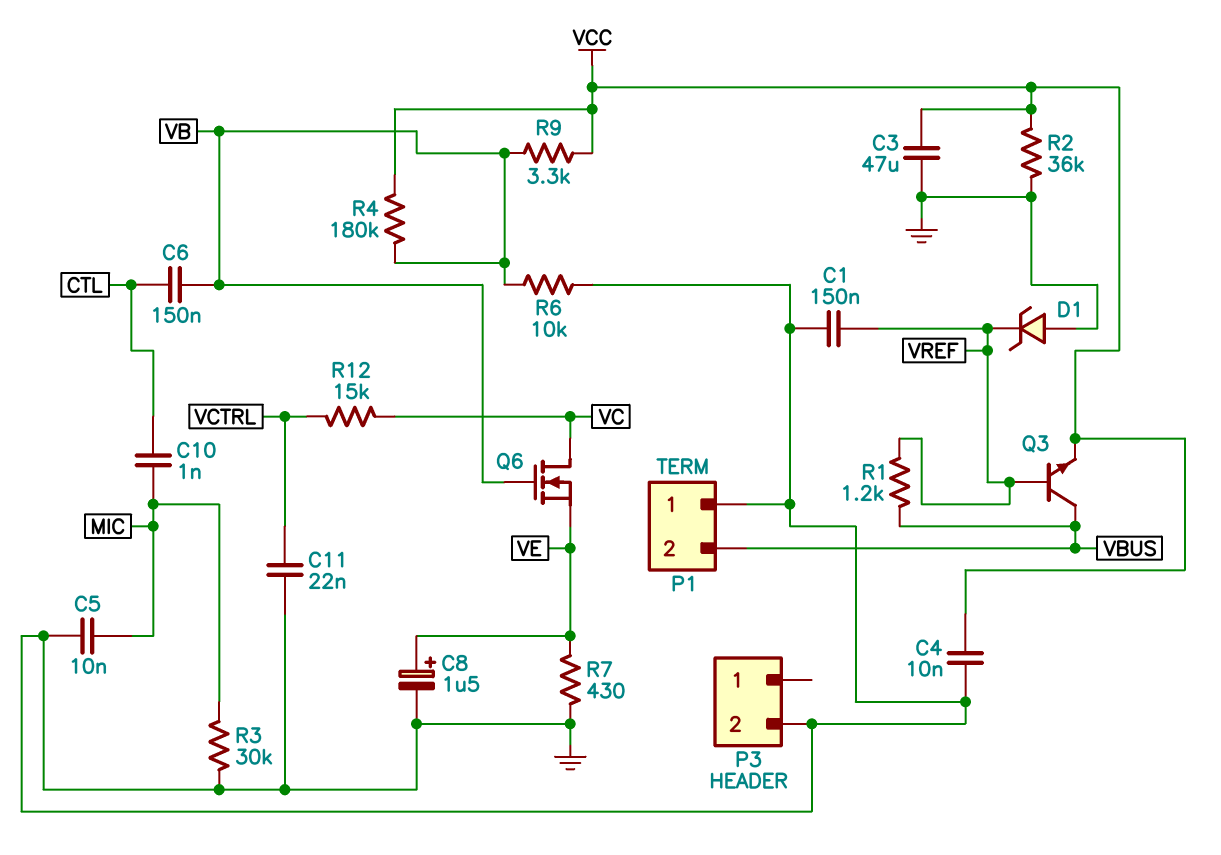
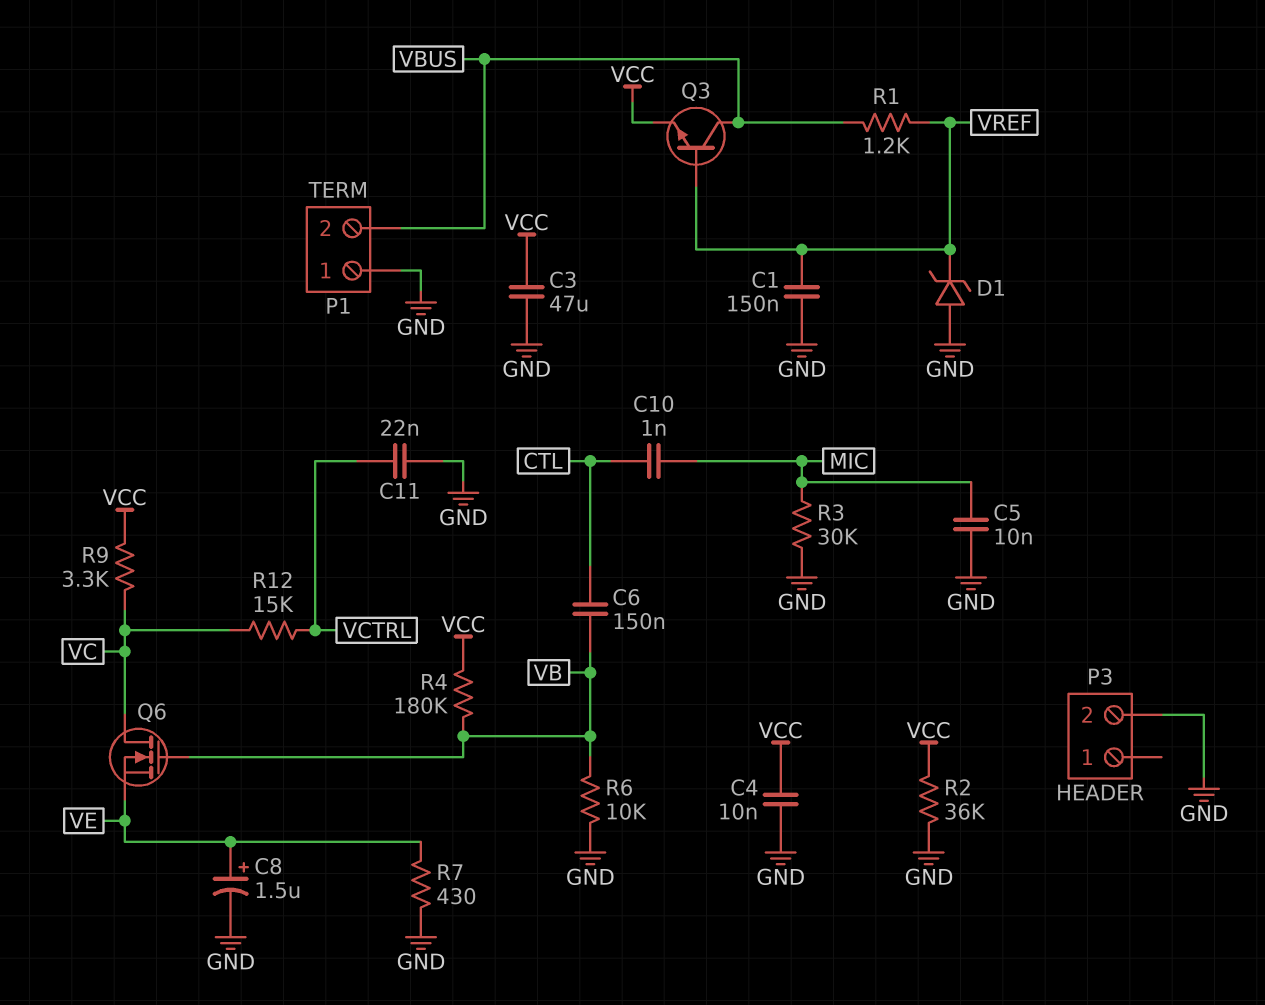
R9: 3.3k (VB, VCC) -> 3.3k (VC, VCC)

